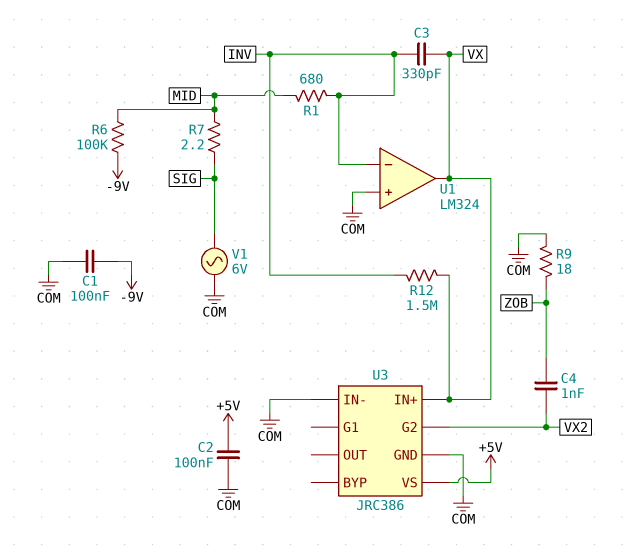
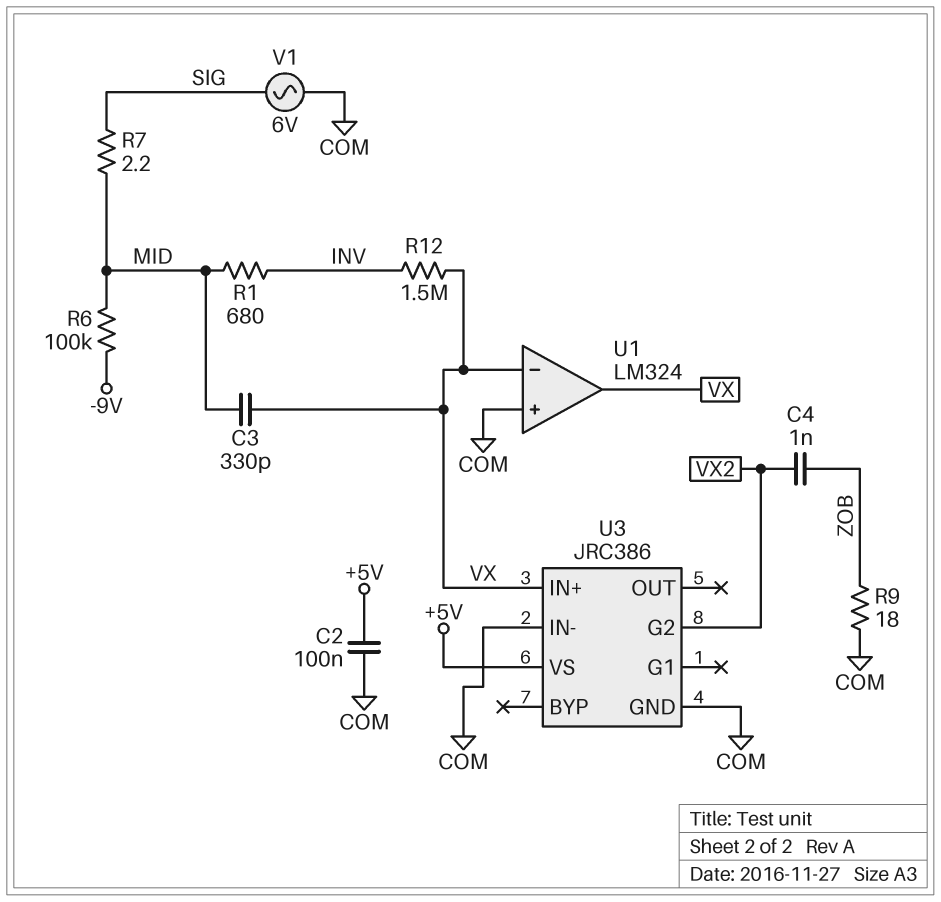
C1: 100nF (-9V, COM) -> none
C3: 330pF (INV, VX) -> 330pF (MID, VX)
U1 pin in-: INV -> VX

